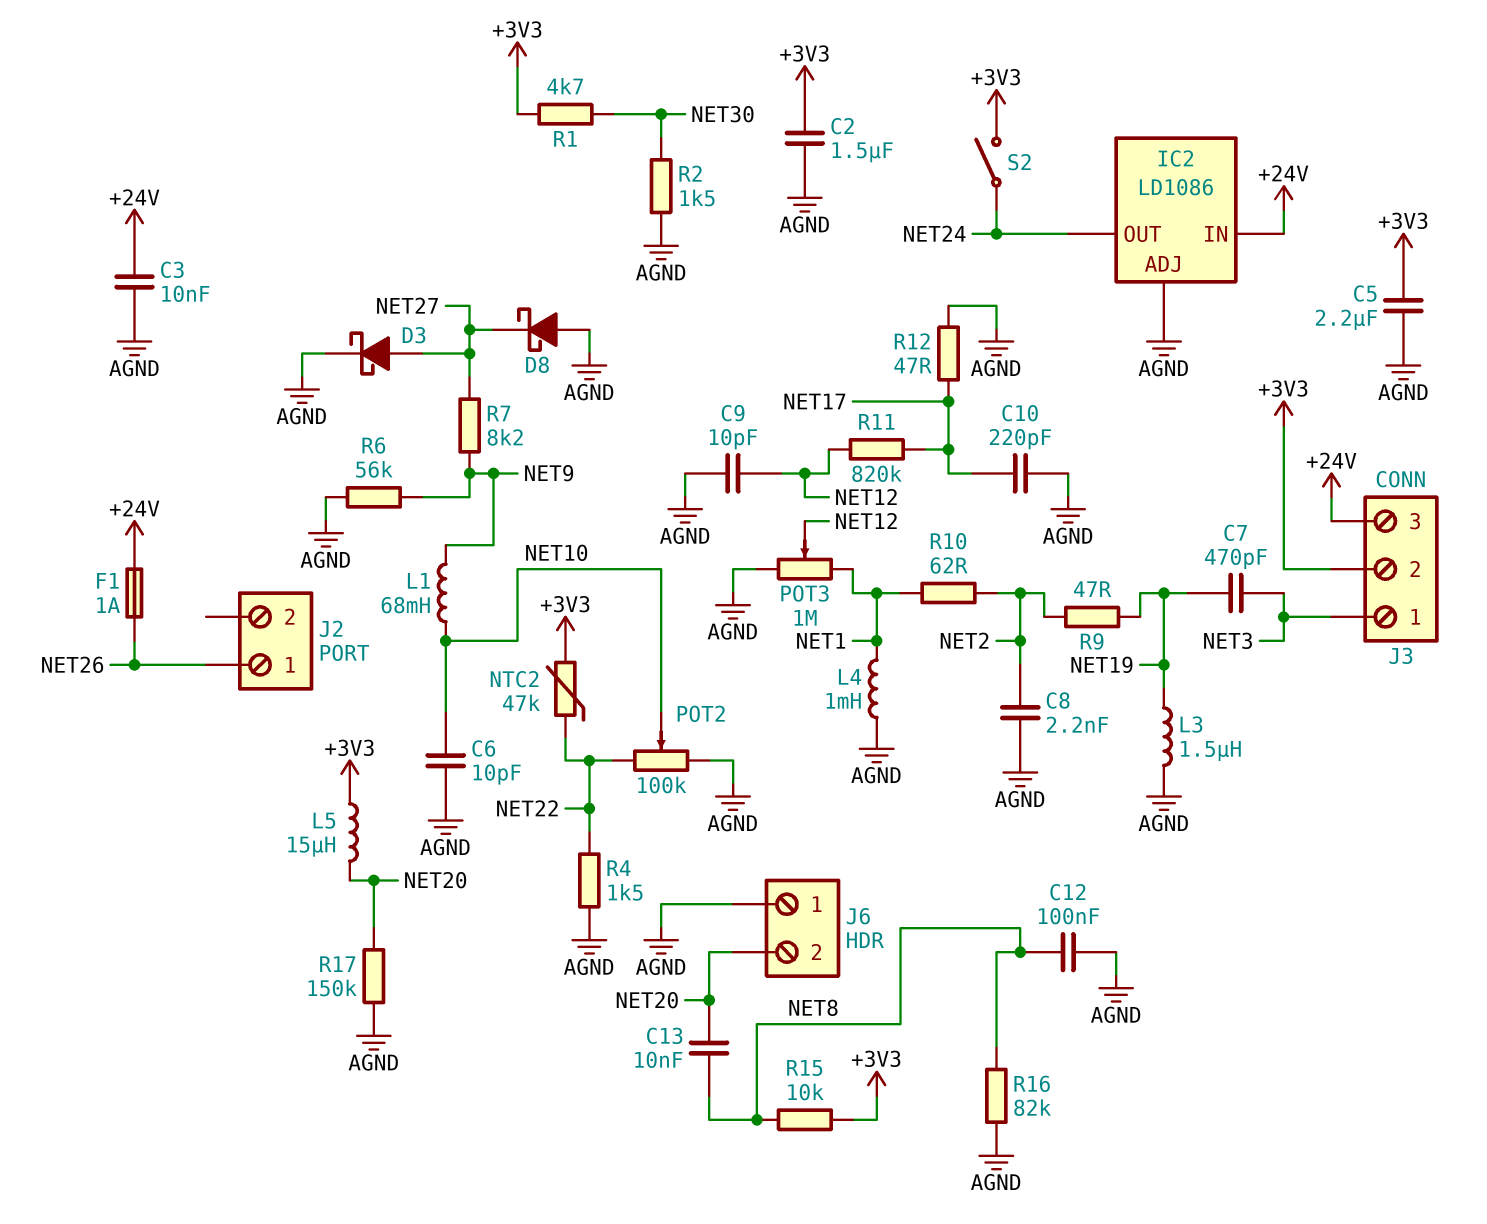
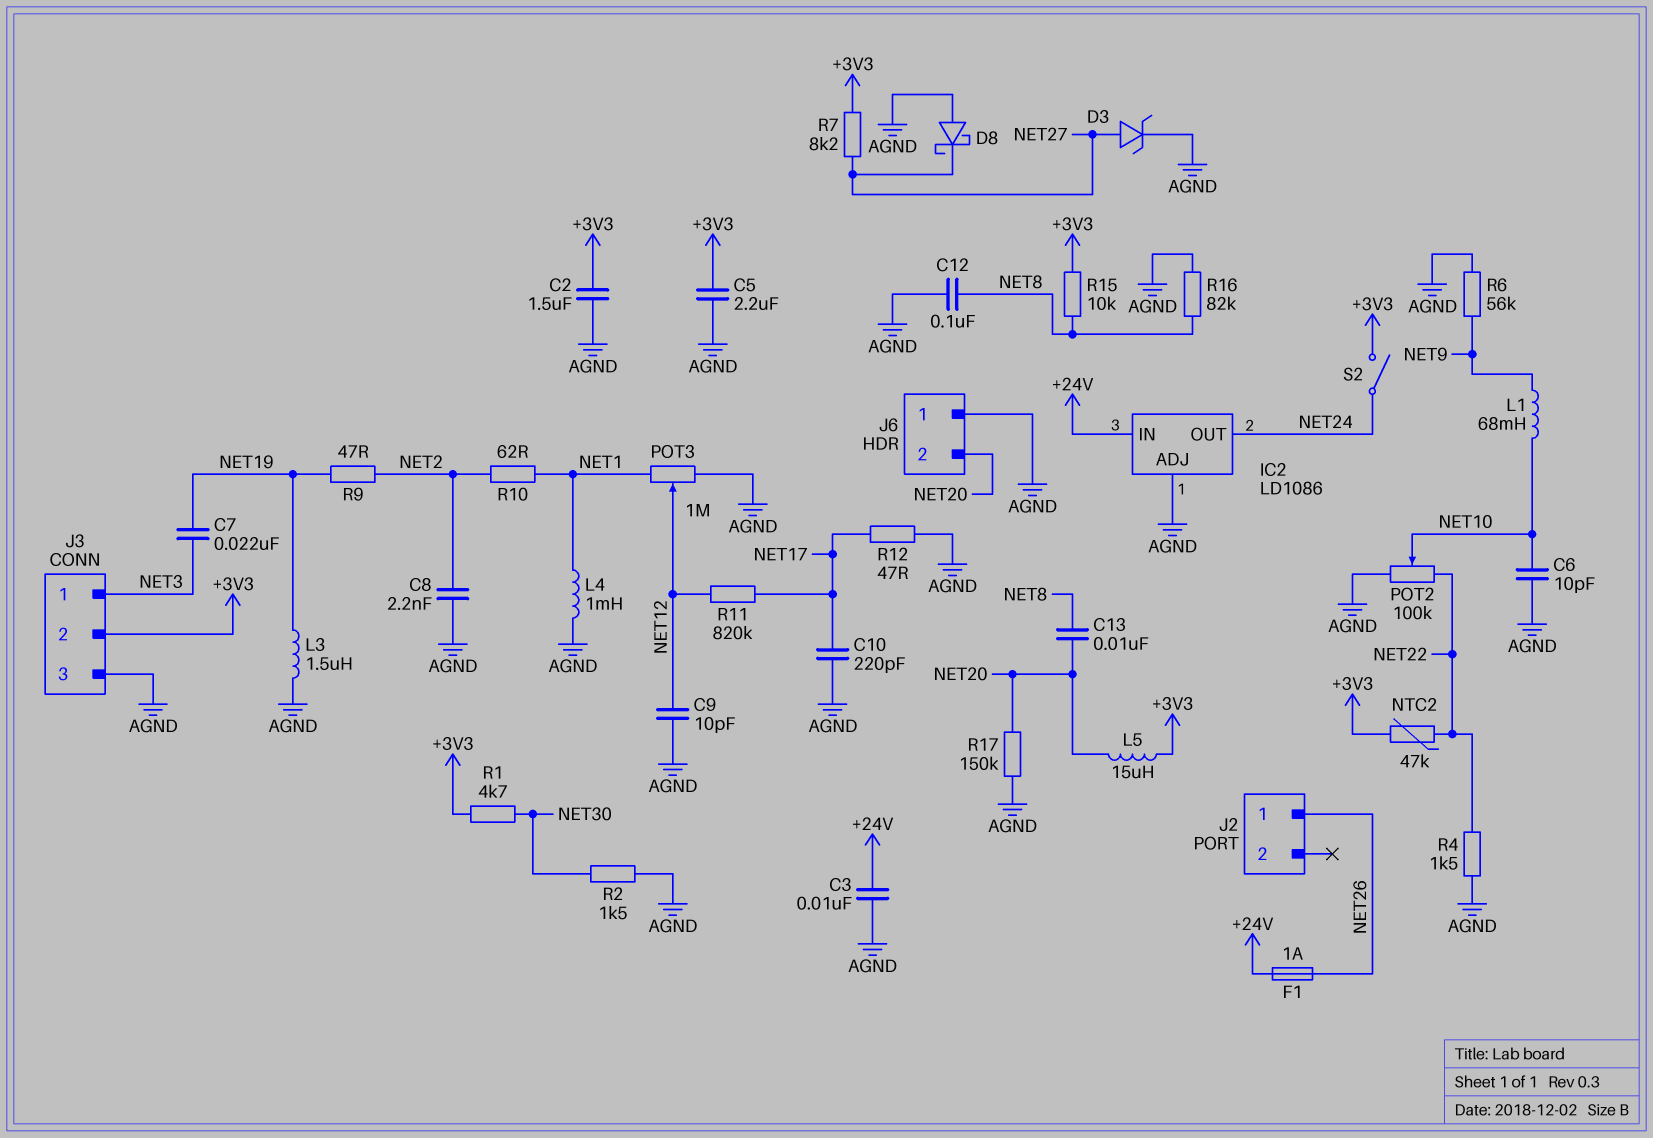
C7: 470pF (NET3, NET19) -> 22nF (NET3, NET19)
D3: schottky (A NET27, K AGND) -> zener (A NET27, K AGND)
J3 pin 3: +24V -> AGND
R7: 8.2k (NET9, NET27) -> 8.2k (+3V3, NET27)

